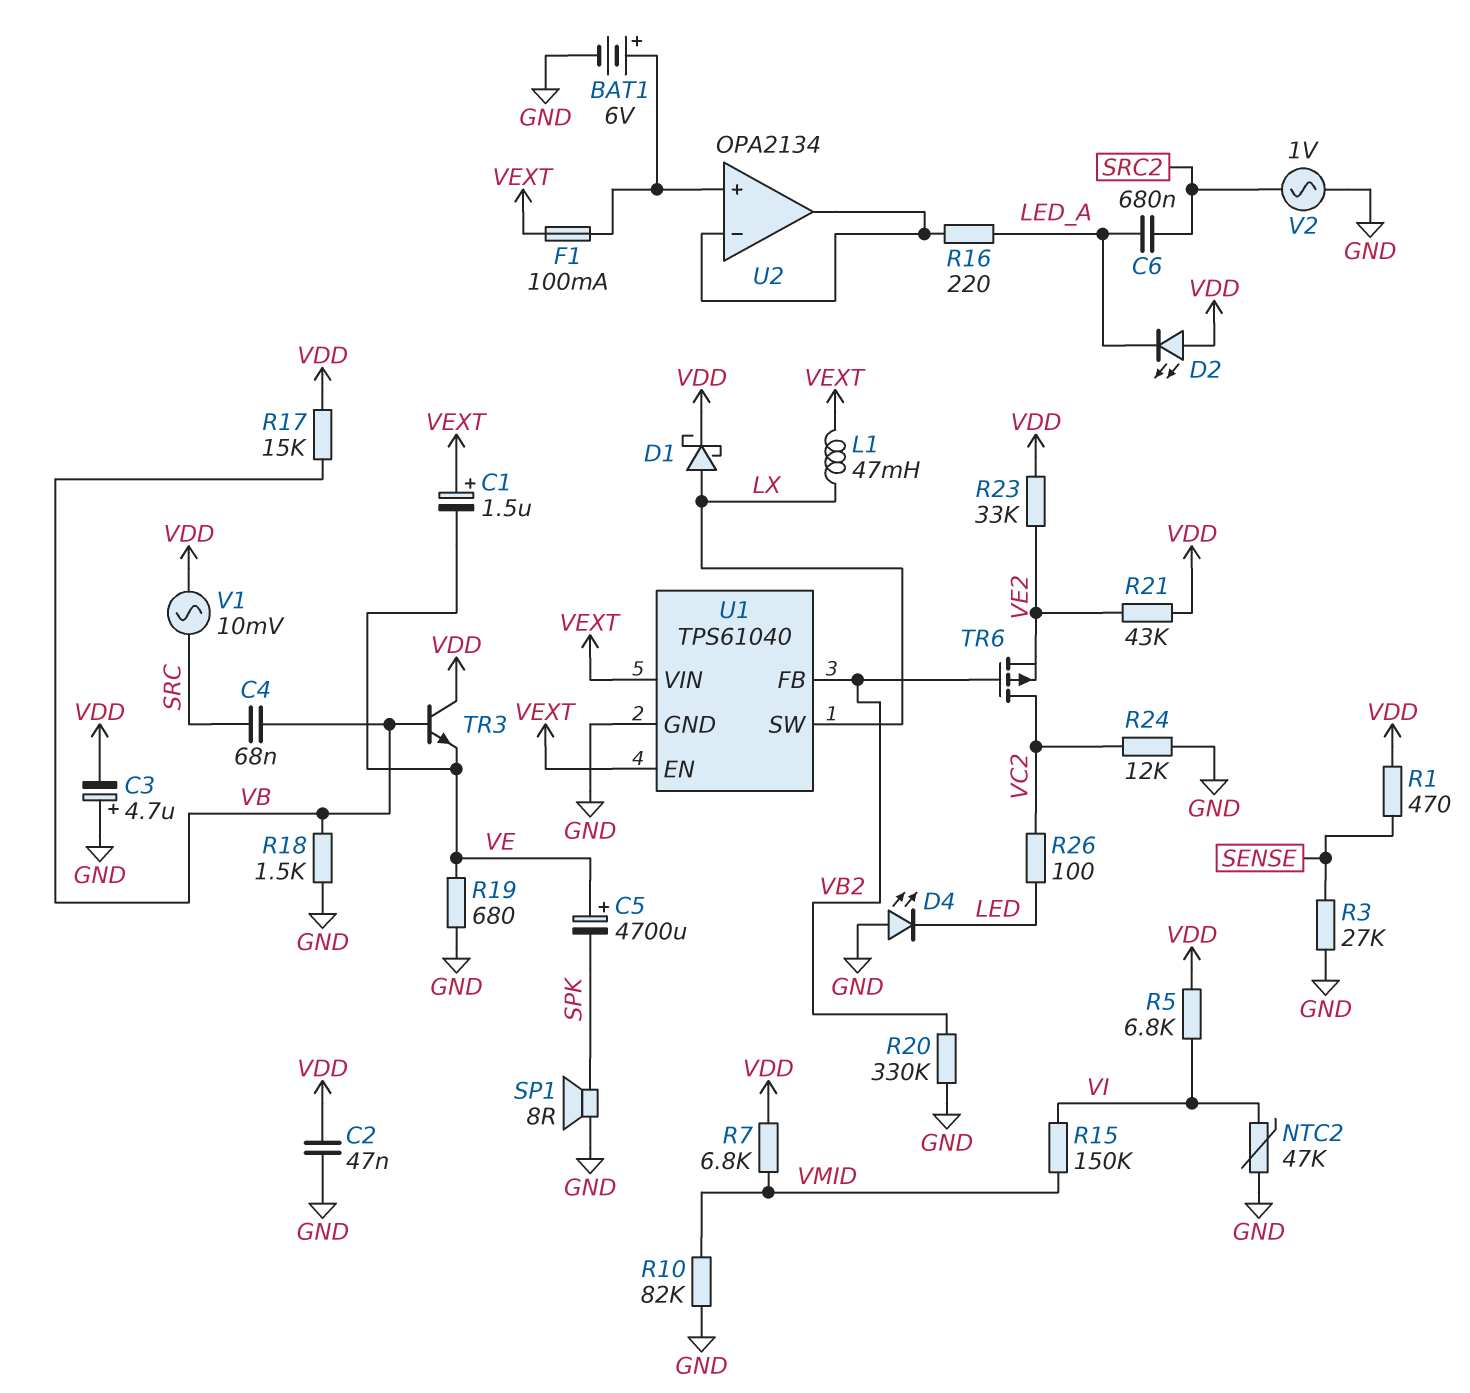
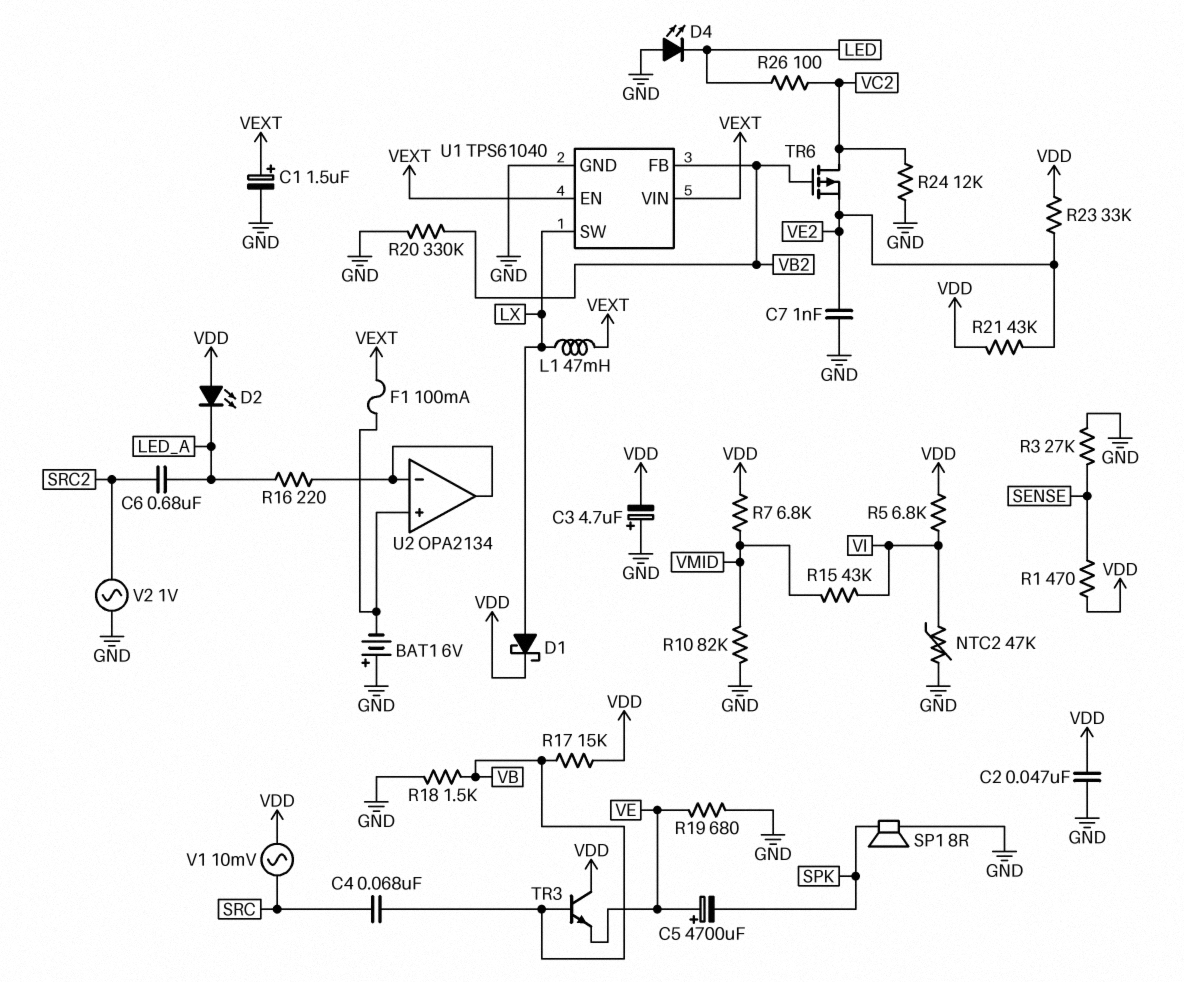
BAT1: 6V (plus U2/in+, minus GND) -> 6V (plus GND, minus U2/in+)
C1: 1.5uF (plus VEXT, minus VE) -> 1.5uF (plus VEXT, minus GND)
C7: none -> 1nF (GND, VE2)
R15: 150k (VI, VMID) -> 43k (VI, VMID)

